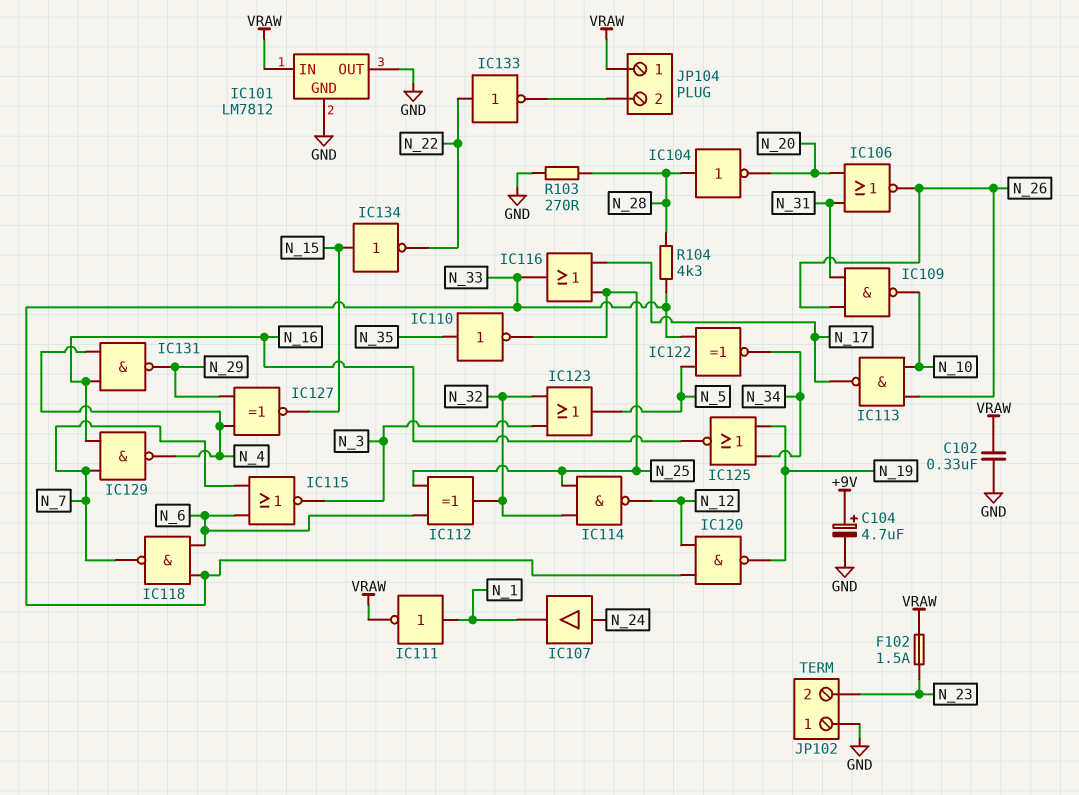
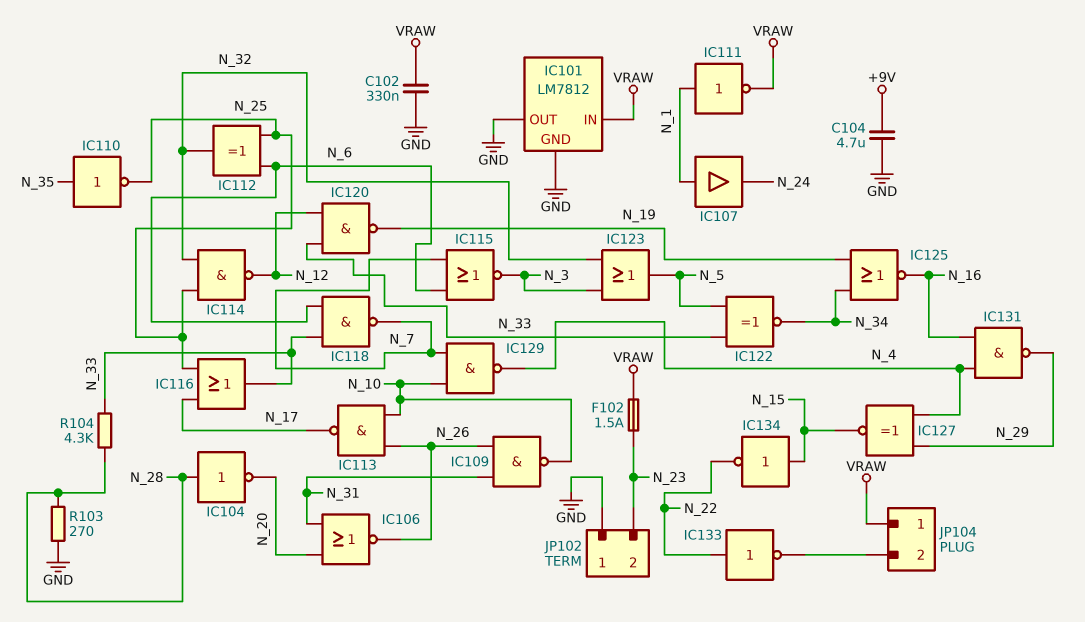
C104: 4.7uF (plus +9V, minus GND) -> 4.7uF (+9V, GND)
IC107: buffer (in N_24, out N_1) -> buffer (in N_1, out N_24)
IC129: NAND (in N_7, in N_16, out N_4) -> NAND (in N_7, in N_10, out N_4)

